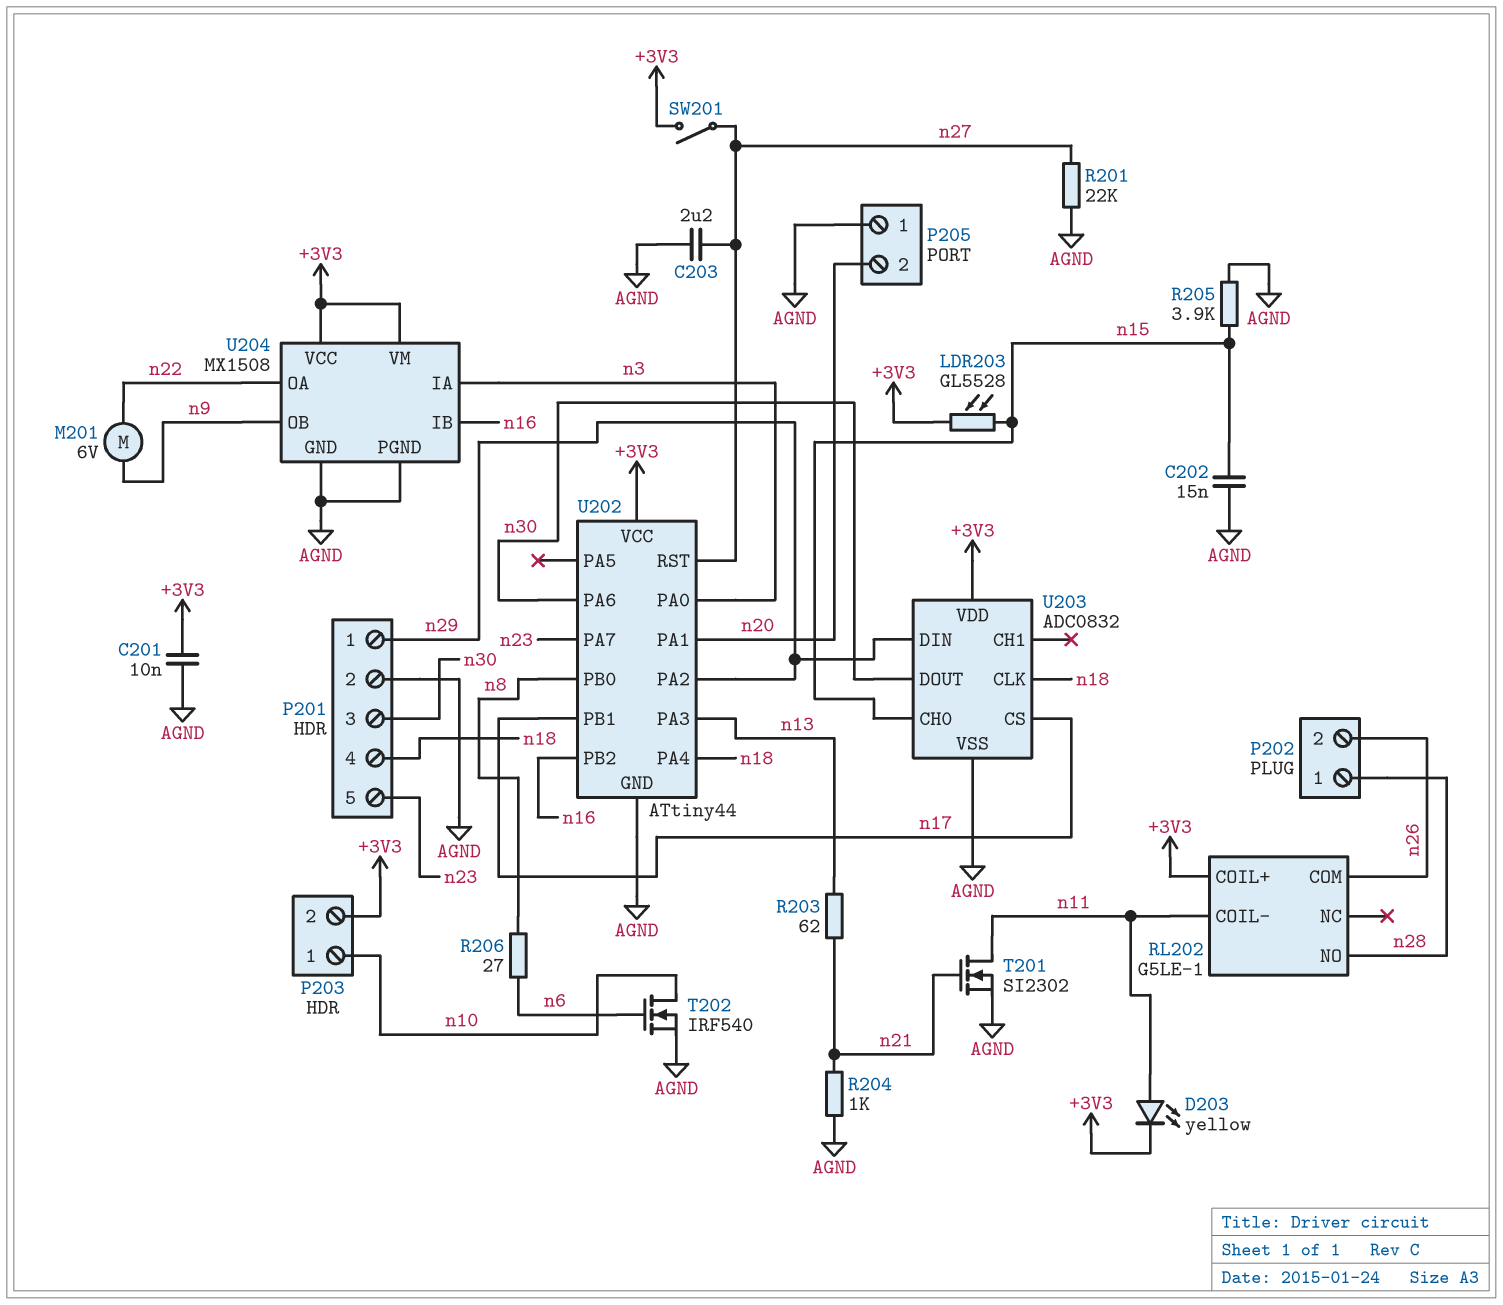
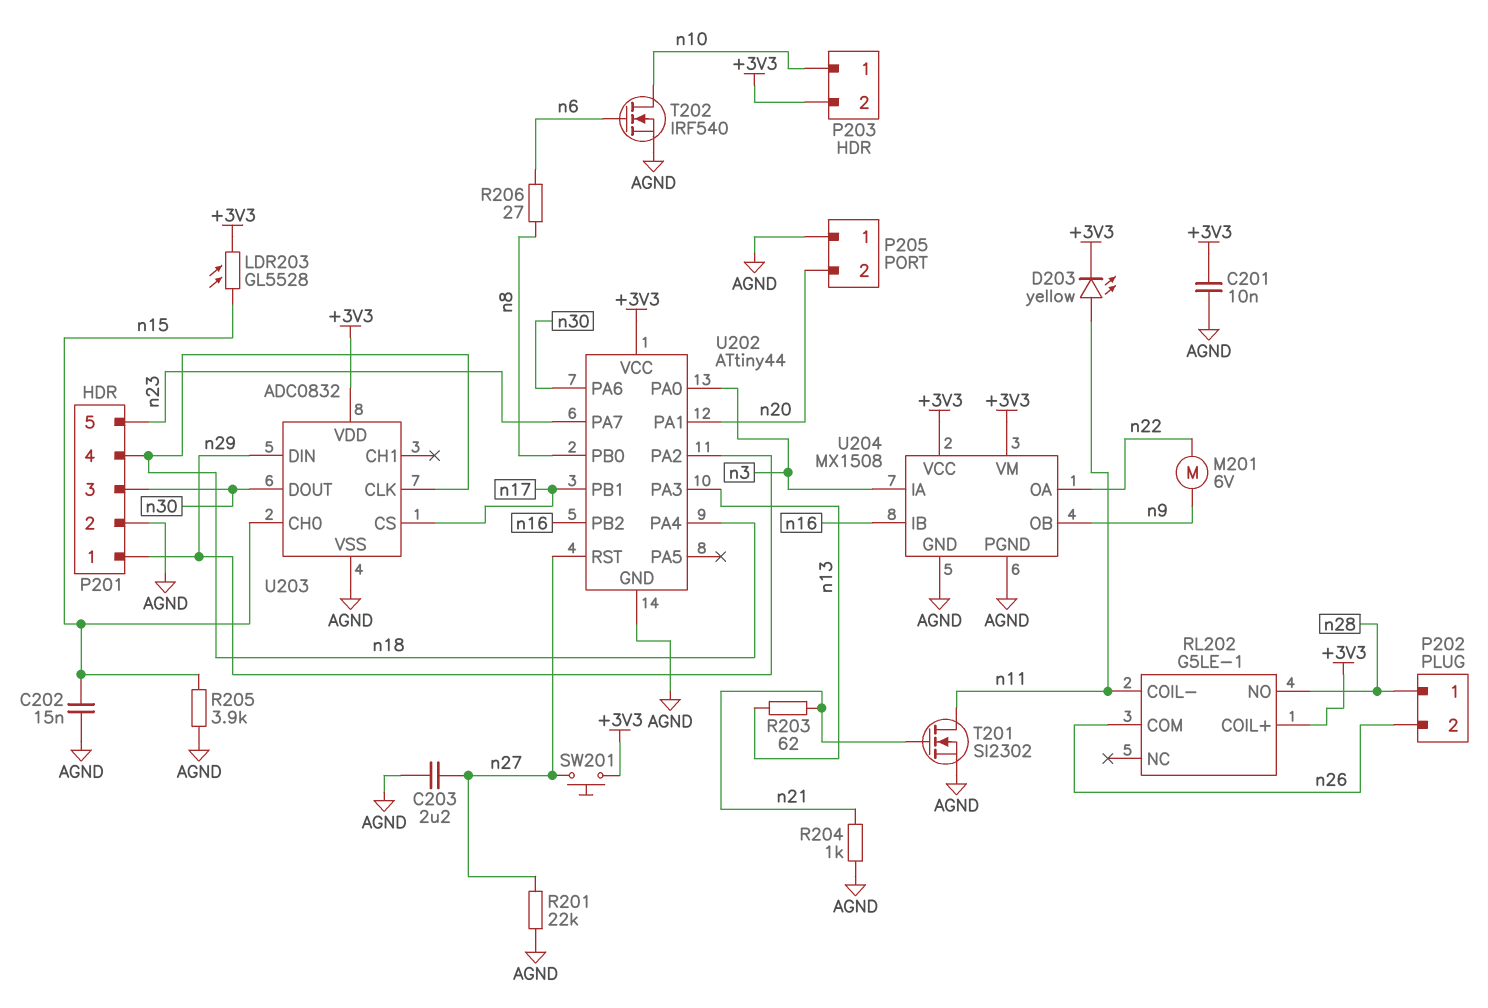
SW201: switch (+3V3, n27) -> button (+3V3, n27)

